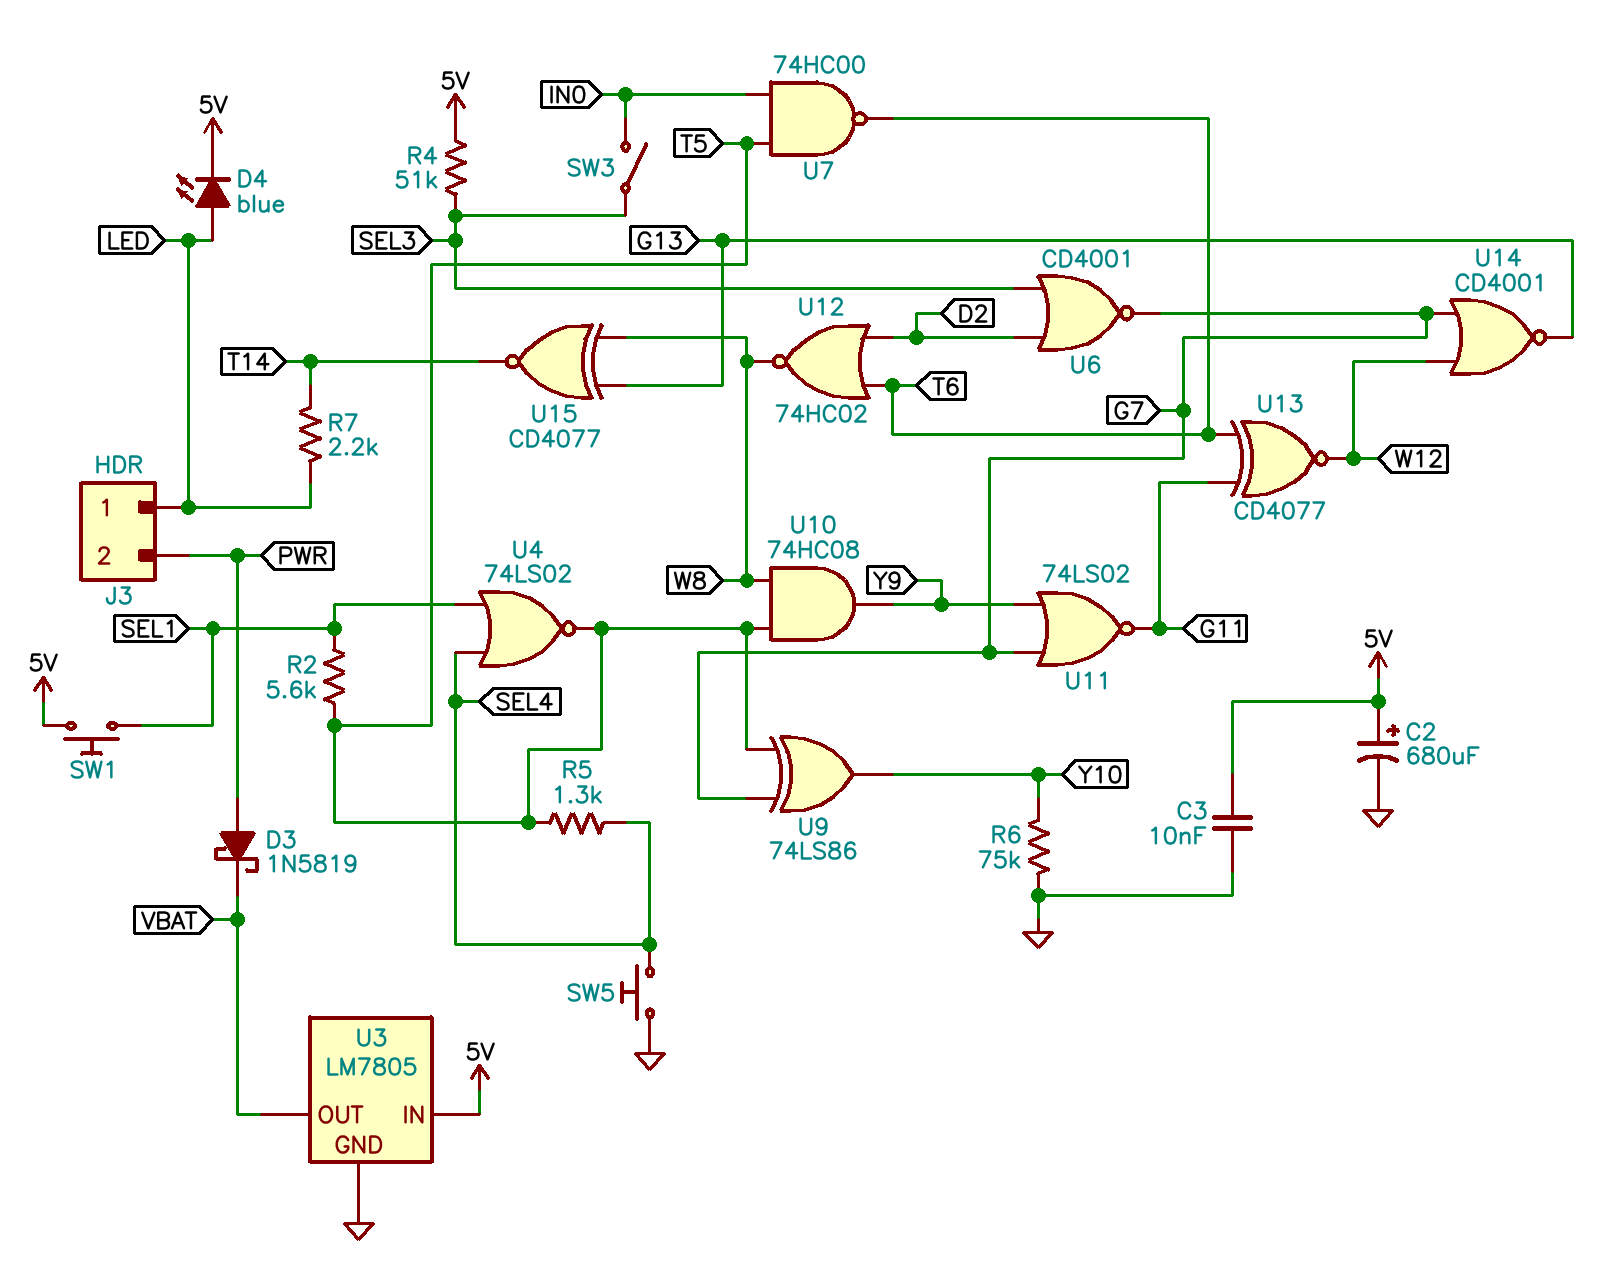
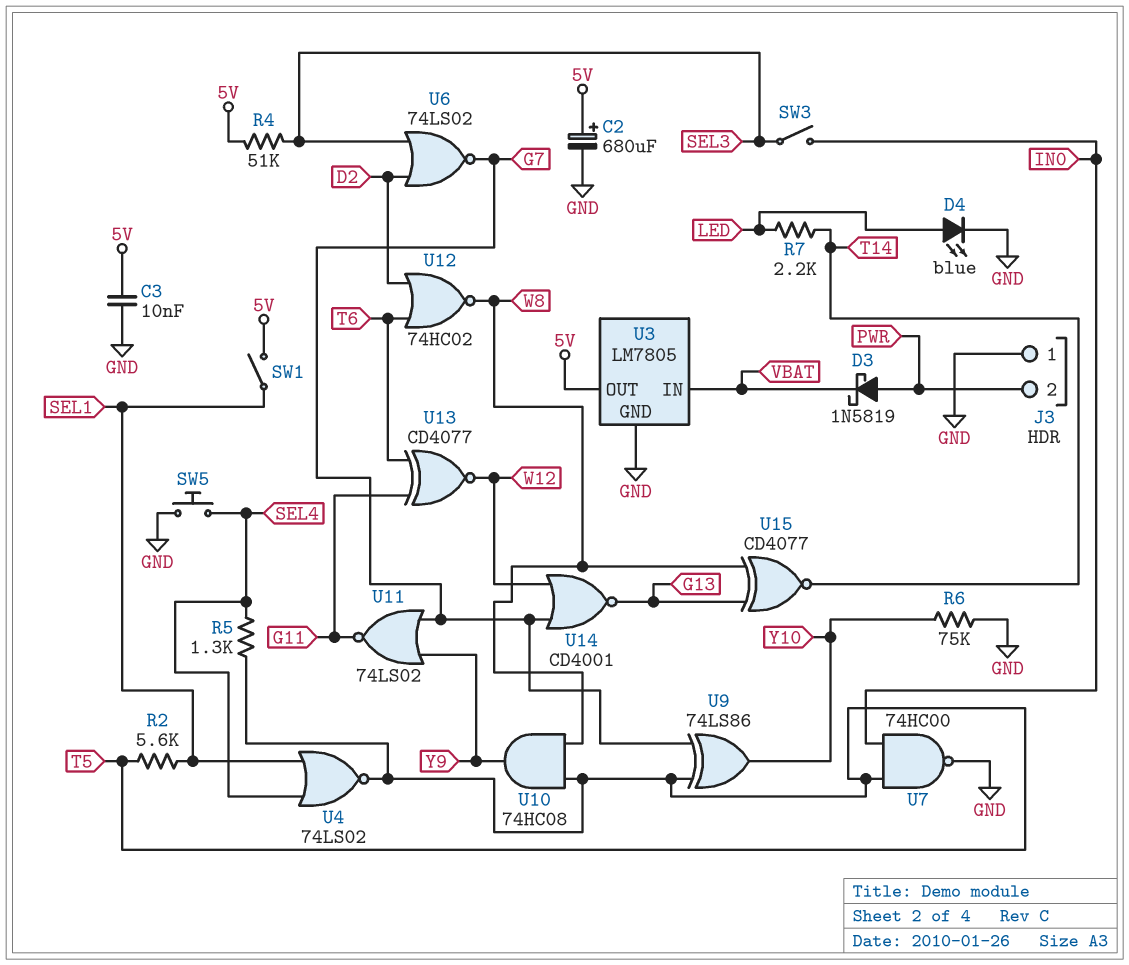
D4: LED blue (A LED, K 5V) -> LED blue (A LED, K GND)
J3 pin 1: LED -> GND
SW1: button (5V, SEL1) -> switch (5V, SEL1)
U3 pin IN: 5V -> VBAT
U3 pin OUT: VBAT -> 5V
U6: NOR CD4001 (in D2, in SEL3, out G7) -> NOR 74LS02 (in D2, in SEL3, out G7)
U7: NAND 74HC00 (in IN0, in T5, out T6) -> NAND 74HC00 (in IN0, in T5, out GND)

